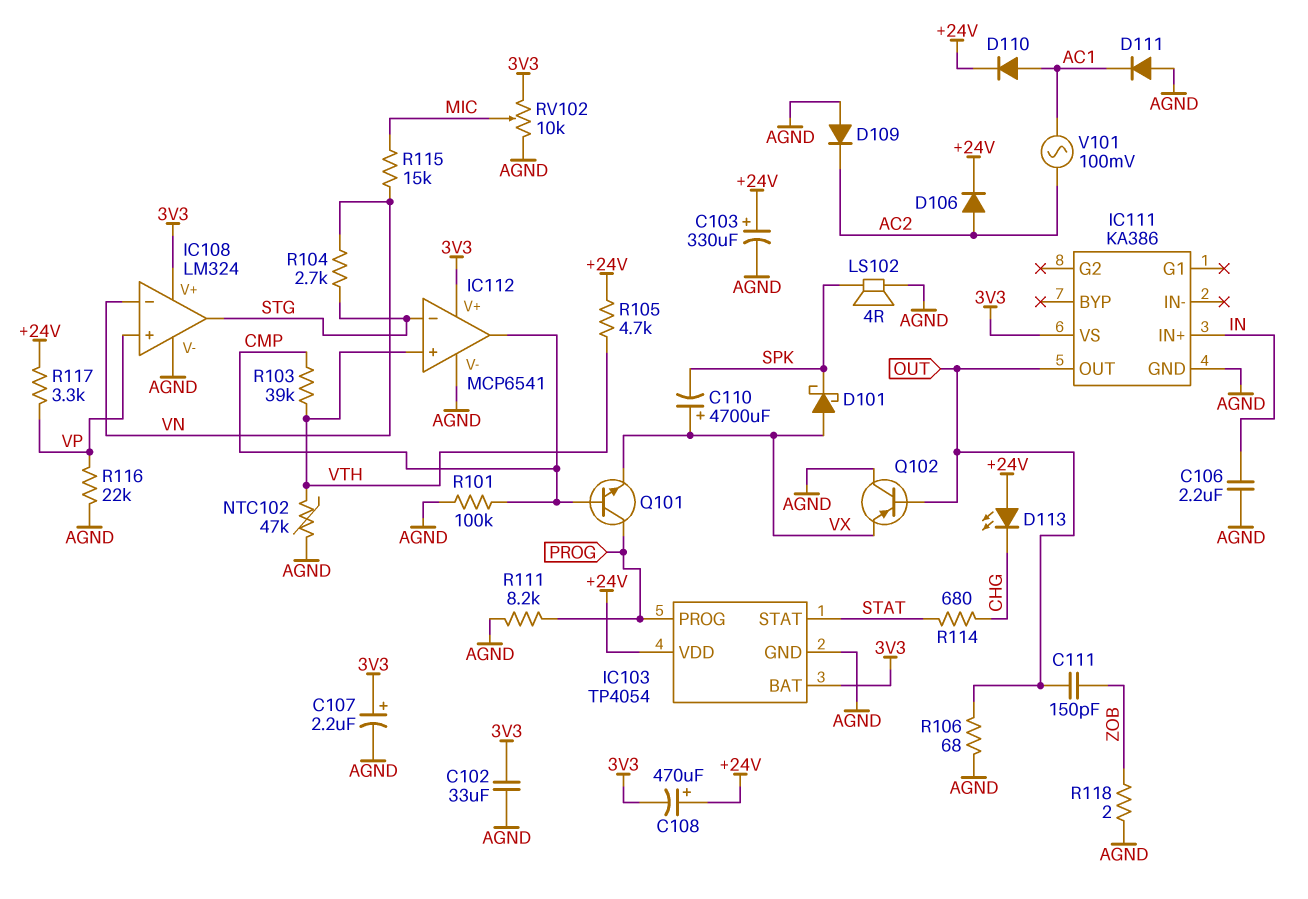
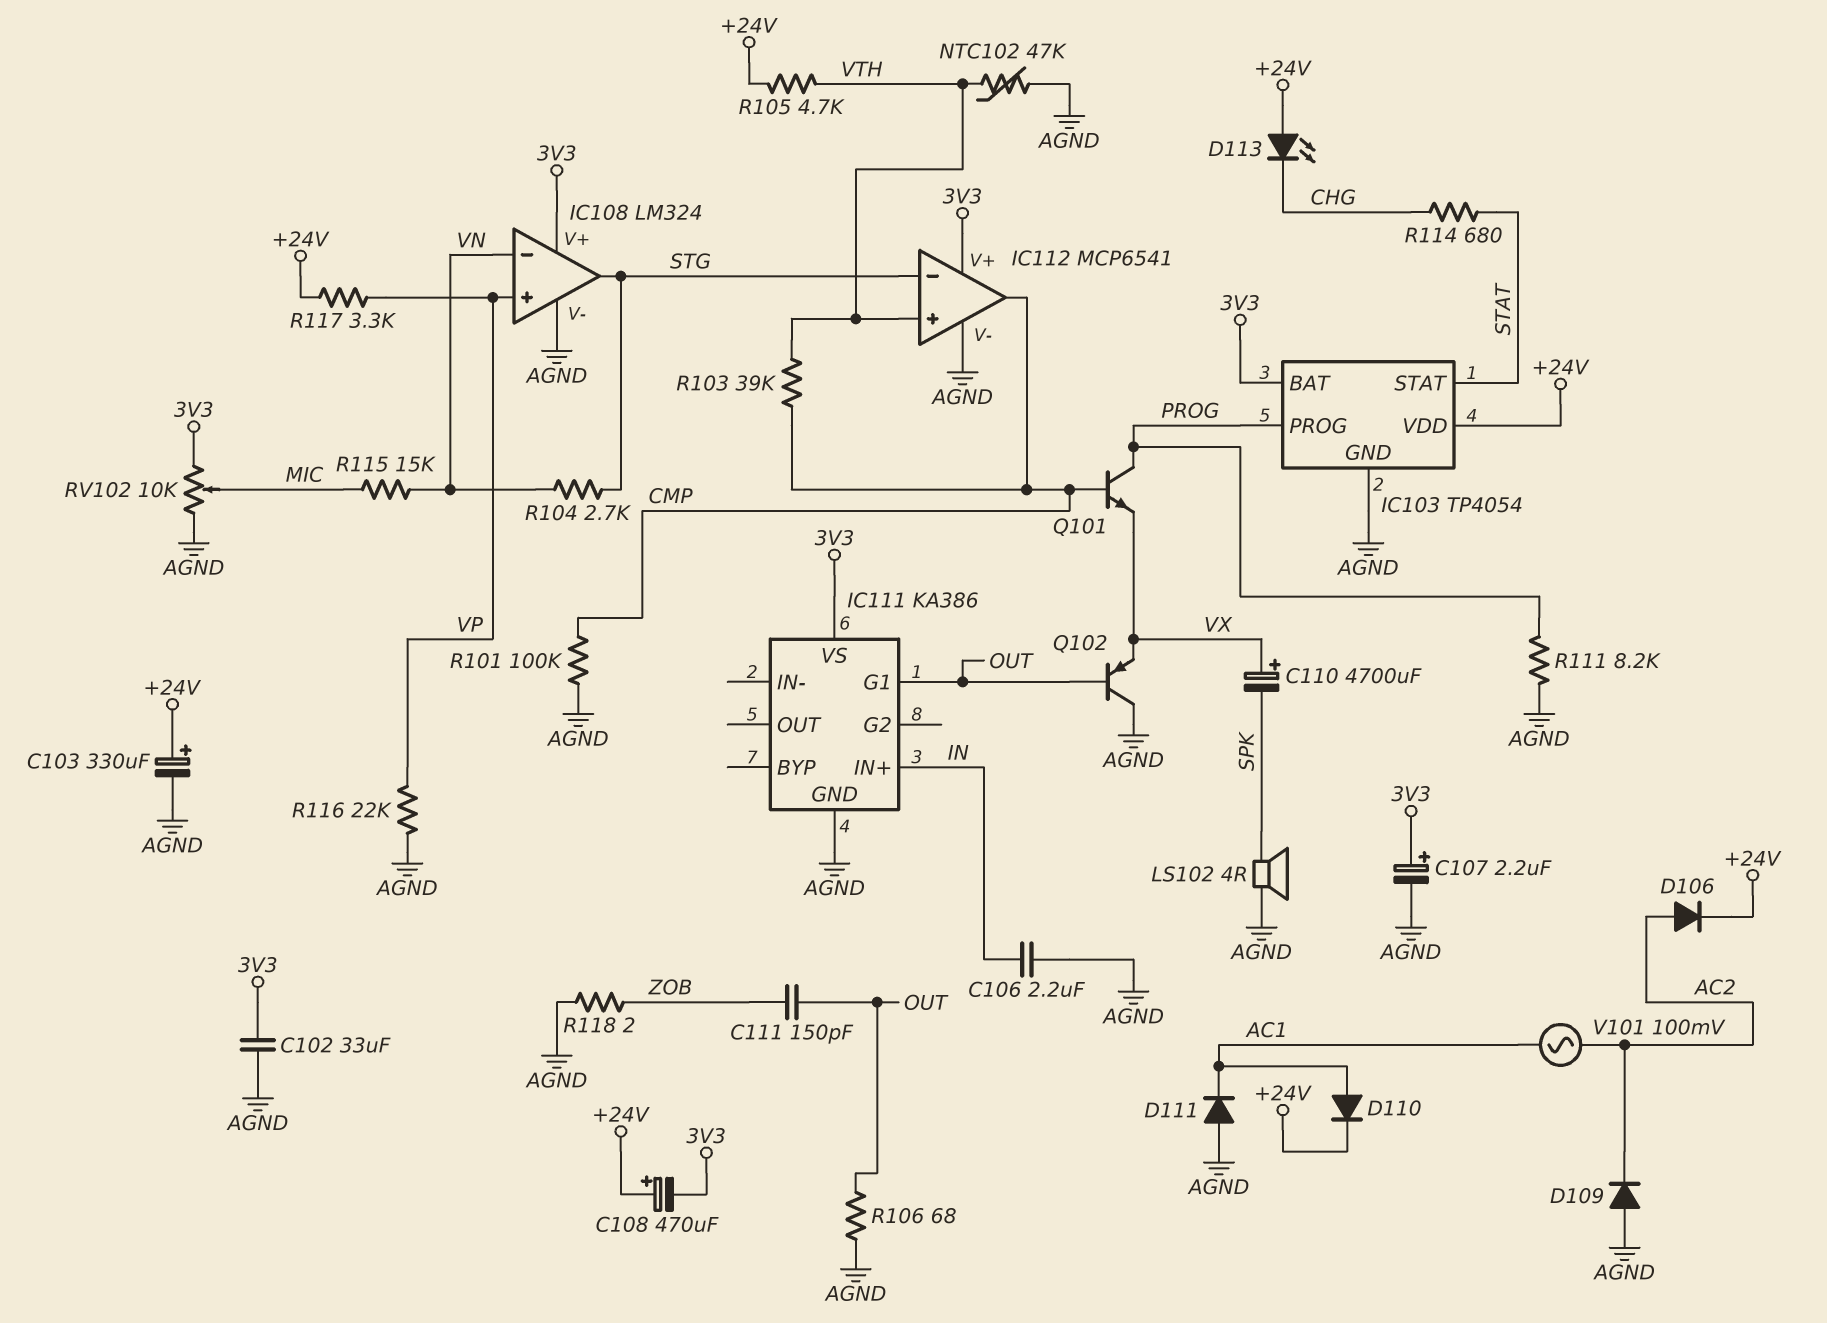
D101: schottky (A VX, K SPK) -> none
IC111 pin G1: none -> OUT
IC111 pin OUT: OUT -> none

